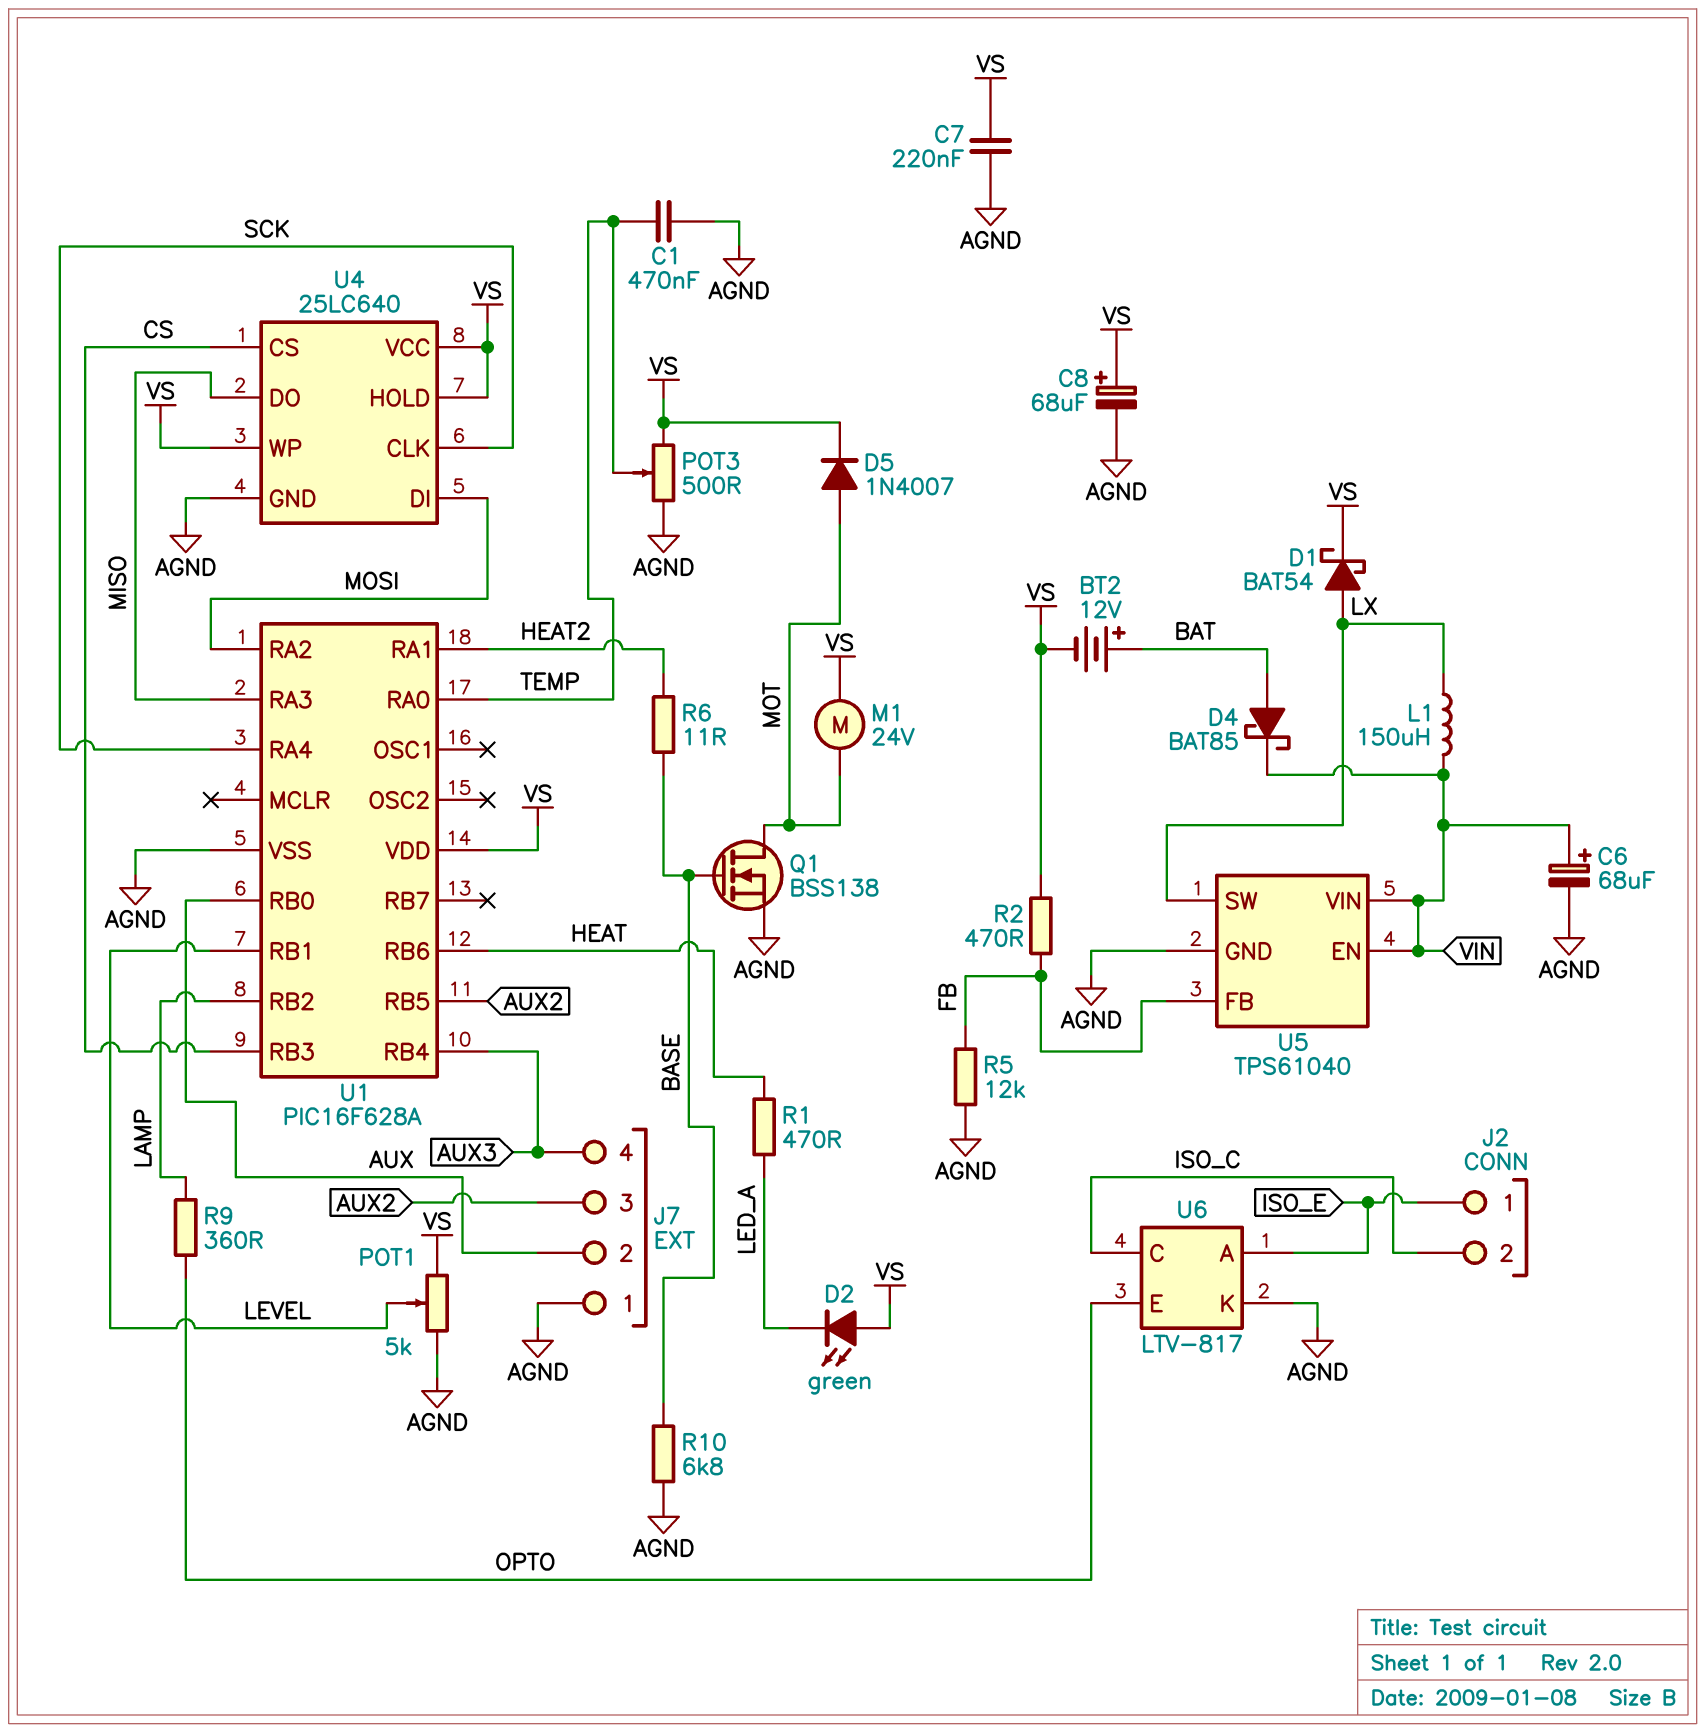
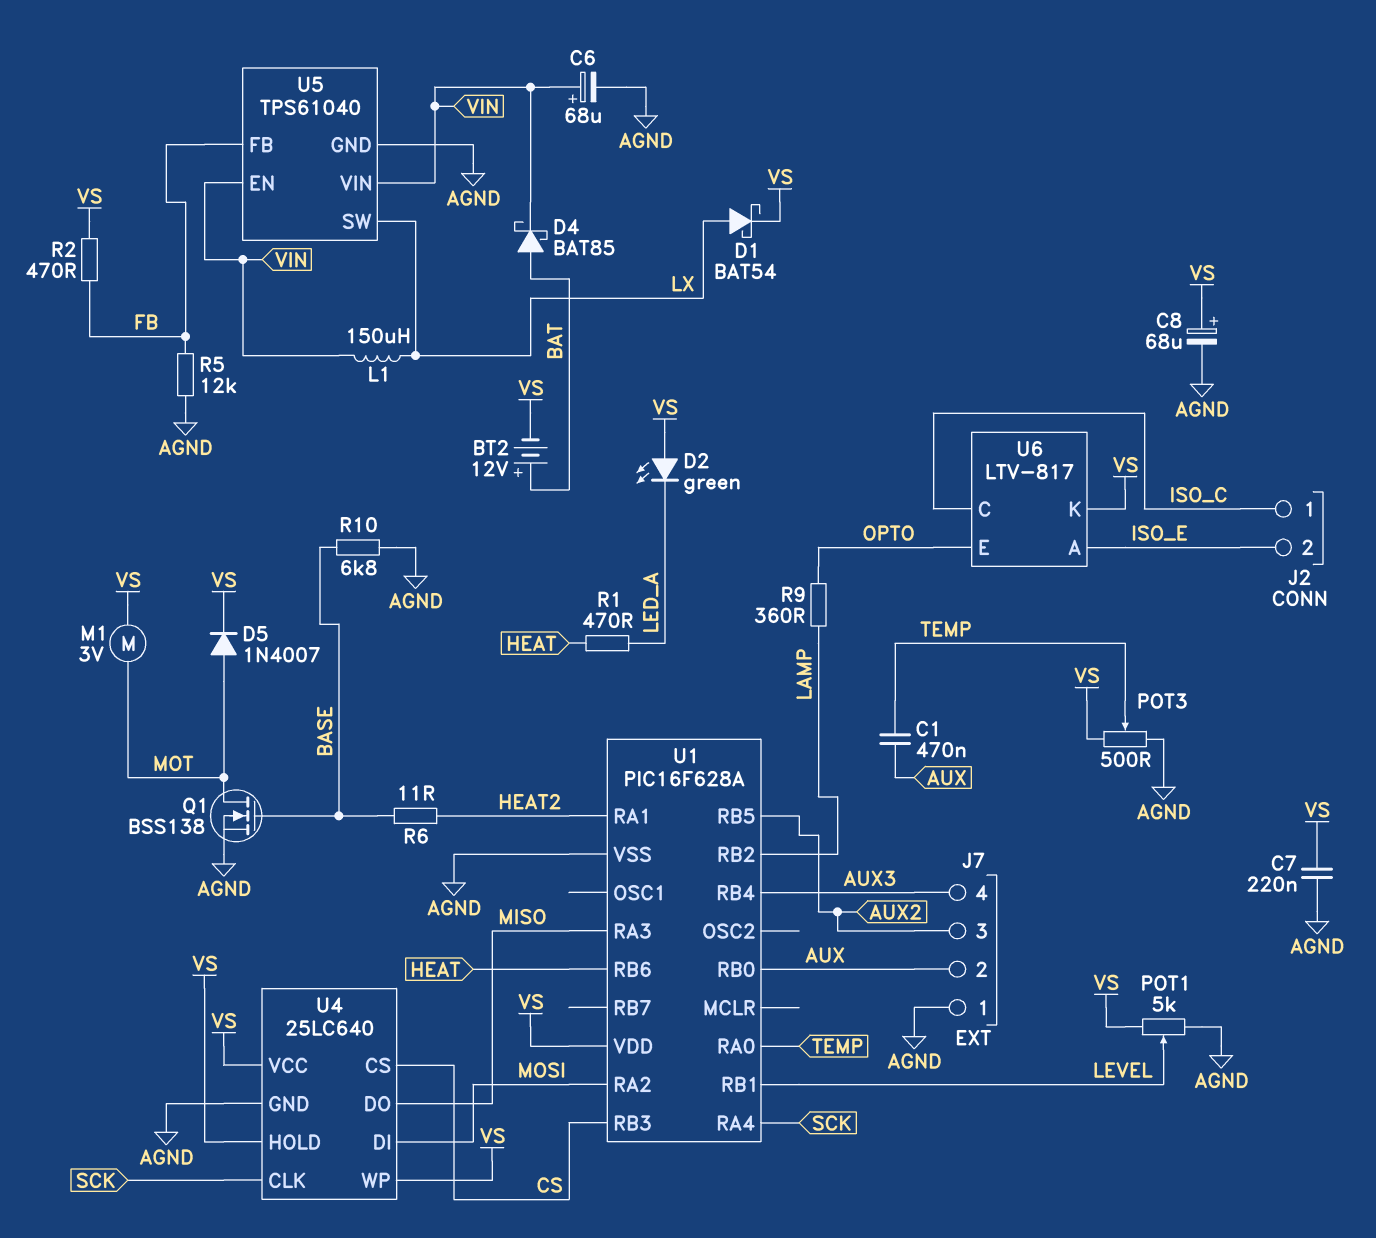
C1: 470nF (AGND, TEMP) -> 470nF (AUX, TEMP)
J2 pin 1: ISO_E -> ISO_C
J2 pin 2: ISO_C -> ISO_E
M1: motor 24V (MOT, VS) -> motor 3V (MOT, VS)
U6 pin K: AGND -> VS

